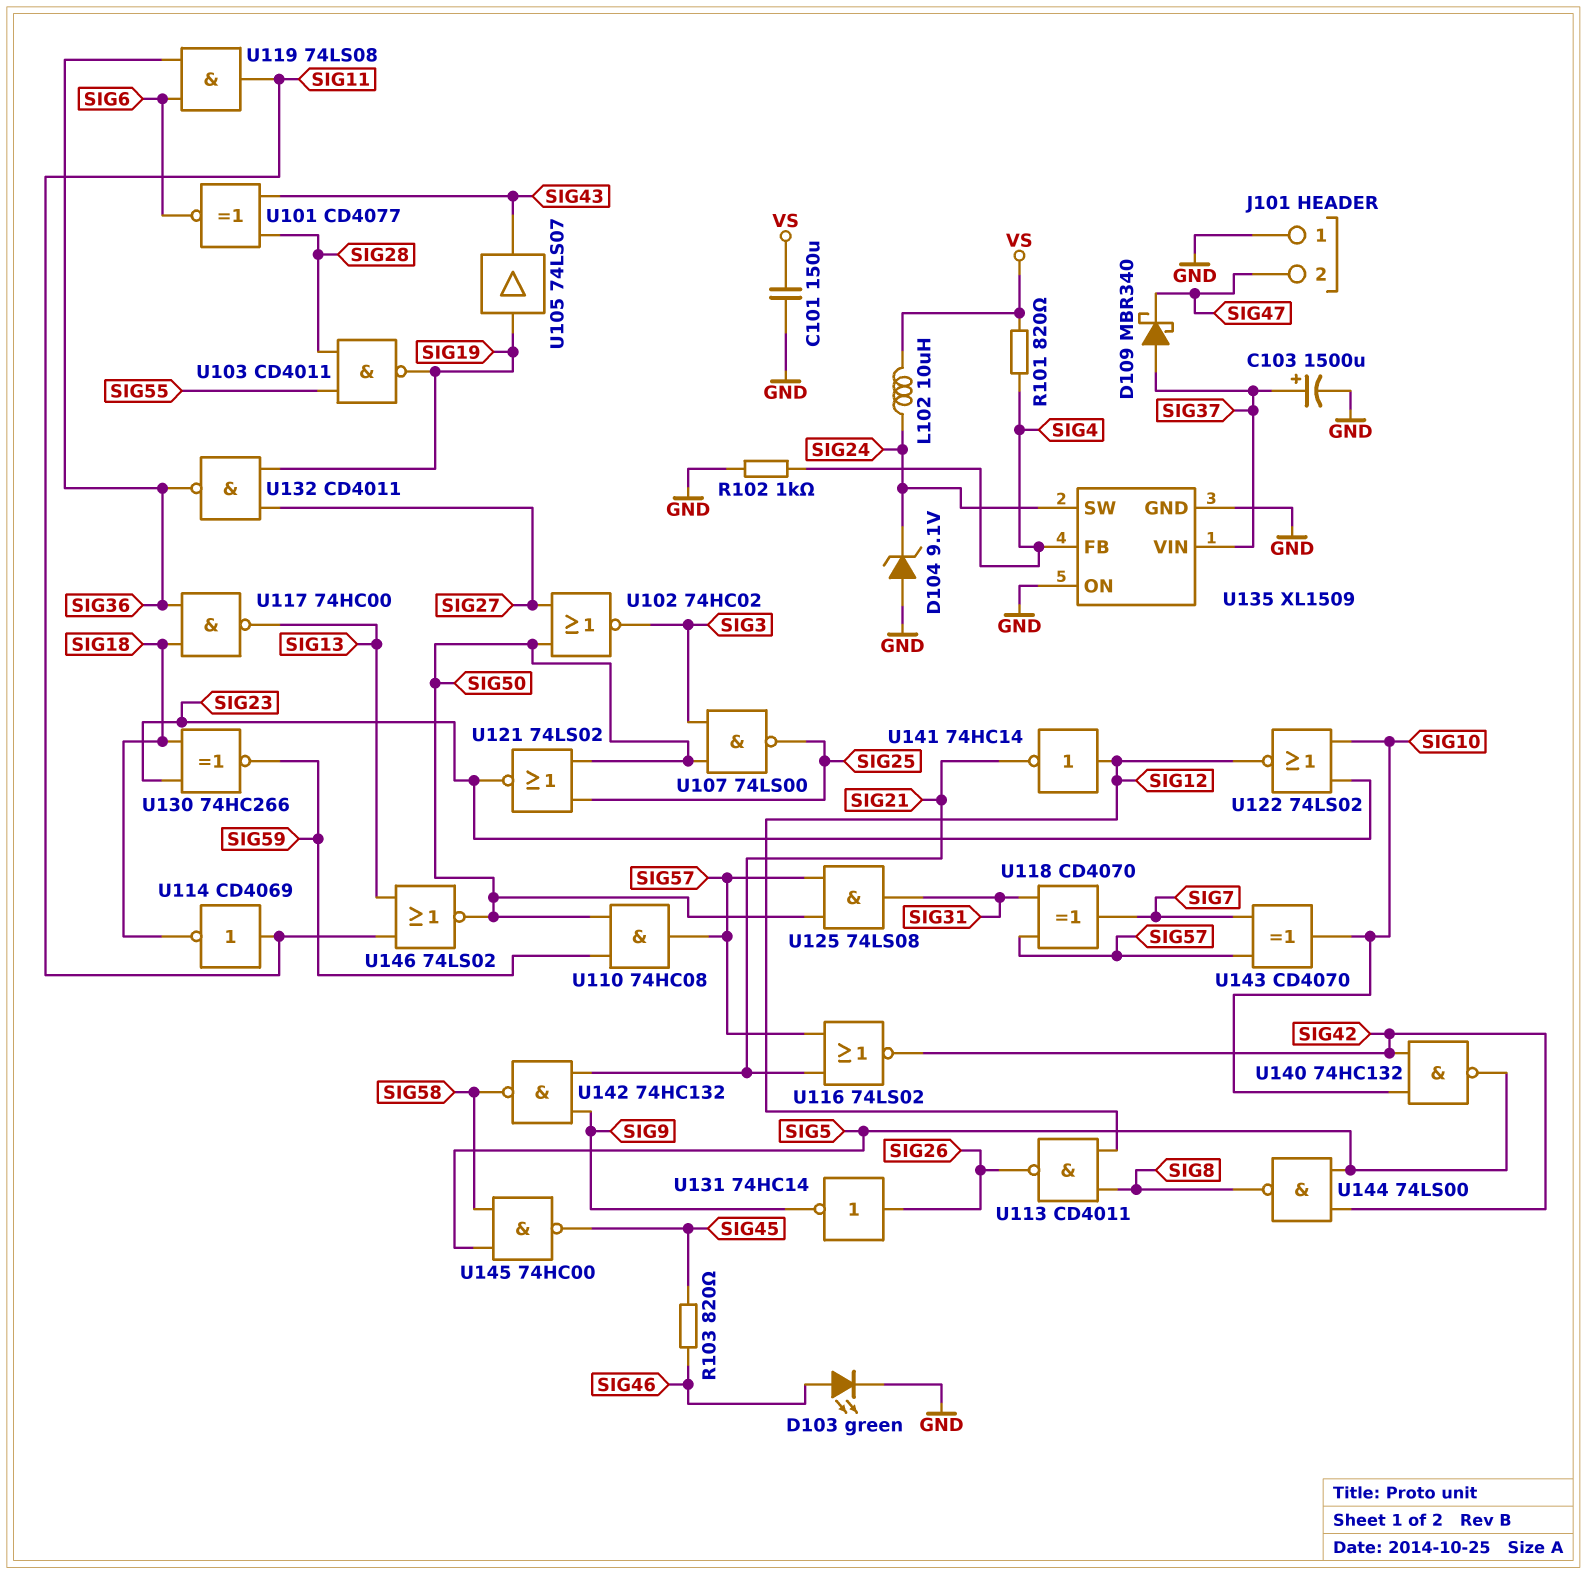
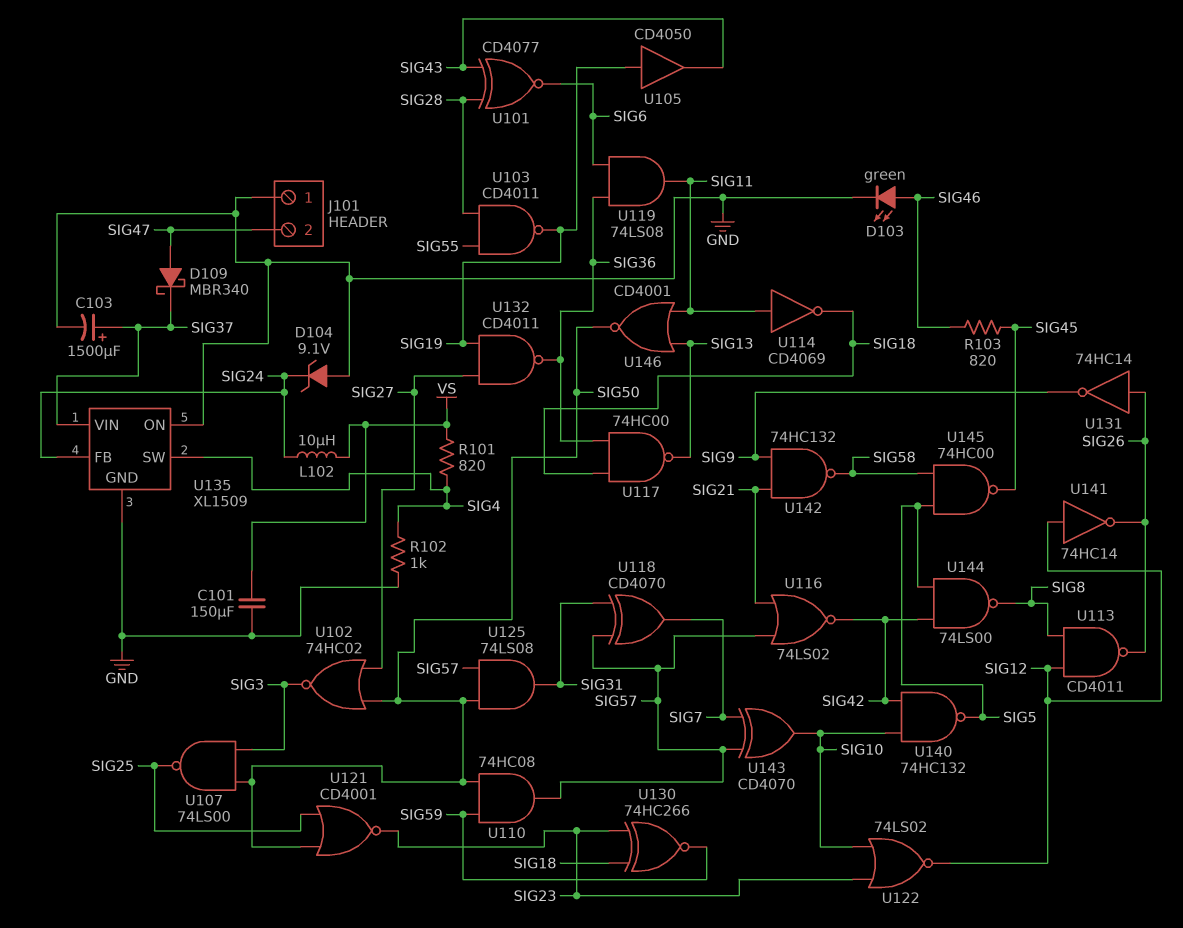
D109: schottky MBR340 (A SIG37, K SIG47) -> schottky MBR340 (A SIG47, K SIG37)
U105: buffer 74LS07 (in SIG19, out SIG43) -> buffer CD4050 (in SIG19, out SIG43)
U121: NOR 74LS02 (in SIG25, in SIG50, out SIG23) -> NOR CD4001 (in SIG25, in SIG50, out SIG23)
U135 pin FB: SIG4 -> SIG24
U135 pin SW: SIG24 -> SIG4
U141: NOT 74HC14 (in SIG12, out SIG21) -> NOT 74HC14 (in SIG12, out SIG26)
U146: NOR 74LS02 (in SIG11, in SIG13, out SIG50) -> NOR CD4001 (in SIG11, in SIG13, out SIG50)

